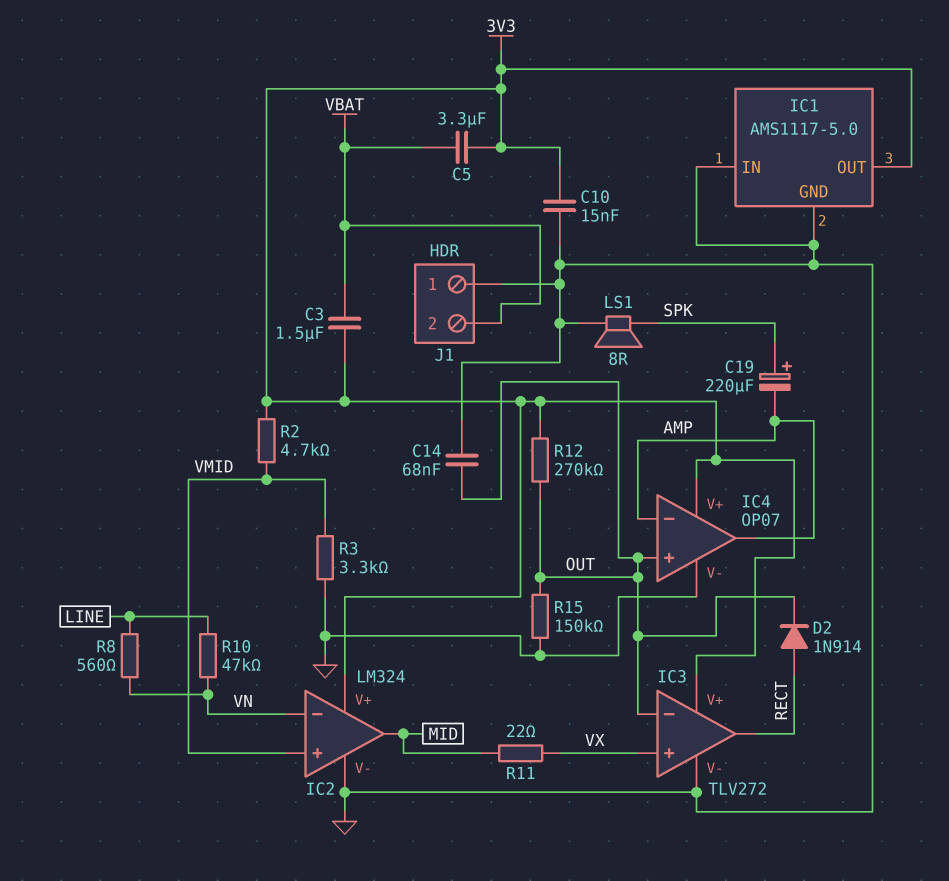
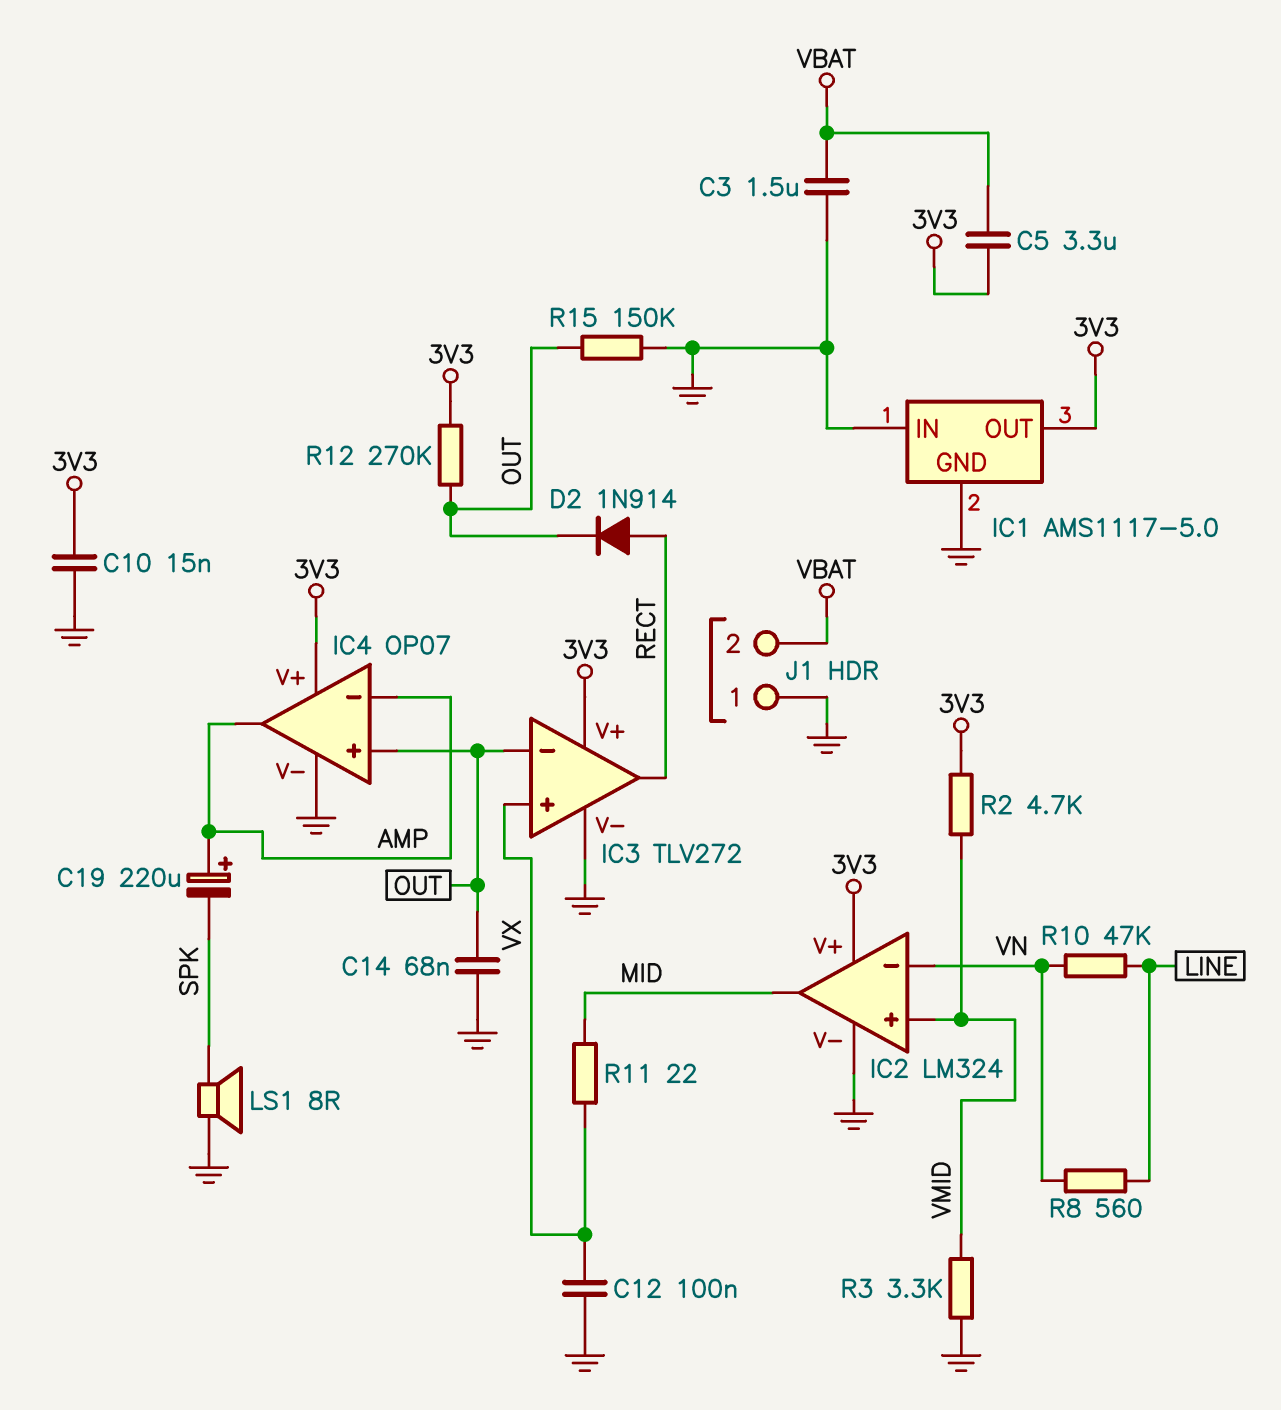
C3: 1.5uF (3V3, VBAT) -> 1.5uF (GND, VBAT)
C12: none -> 100nF (GND, VX)
C19: 220uF (plus SPK, minus AMP) -> 220uF (plus AMP, minus SPK)

